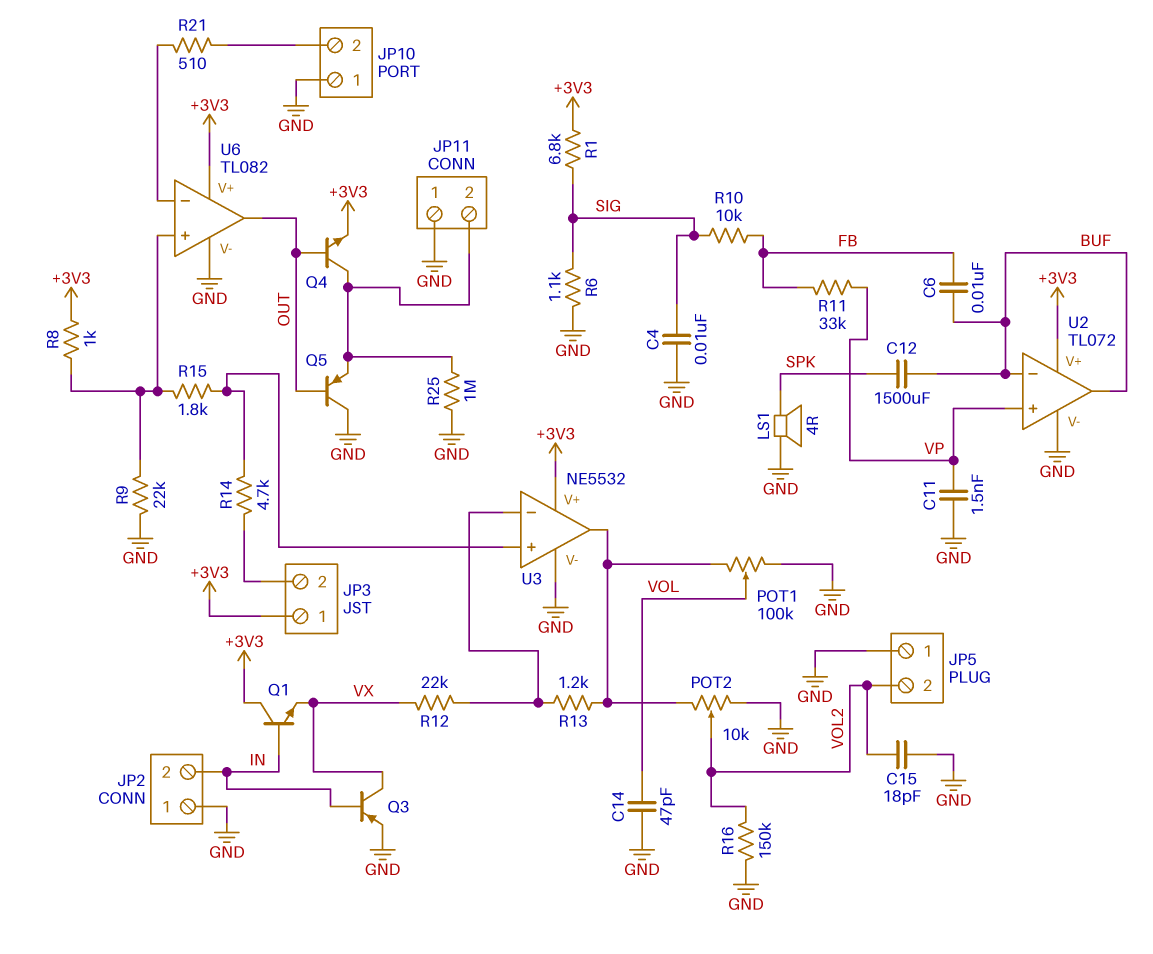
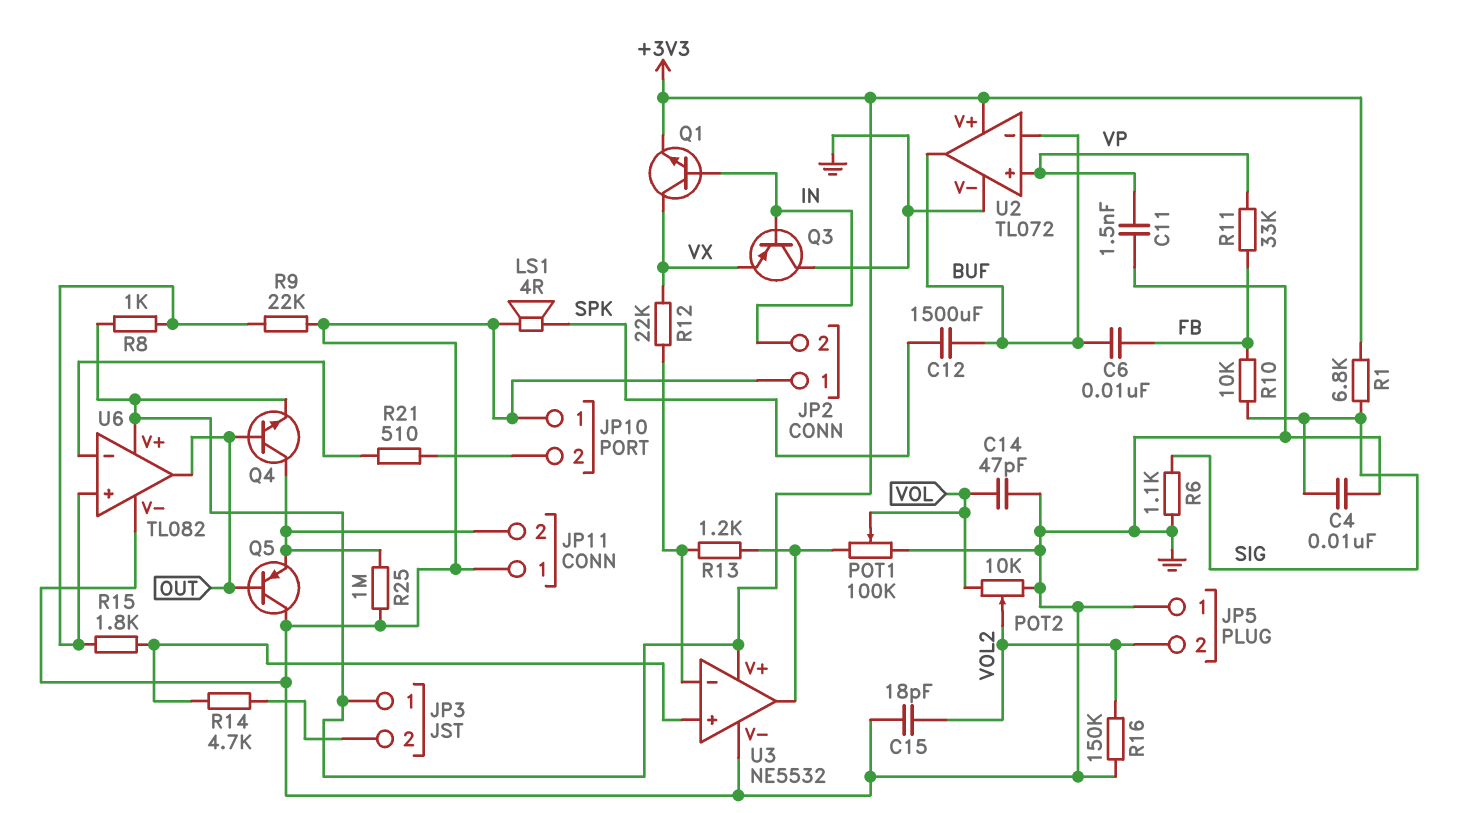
POT2: 10k (GND, U3/out, wiper VOL2) -> 10k (GND, VOL, wiper VOL2)
Q1: NPN (B IN, C +3V3, E VX) -> NPN (B IN, C VX, E +3V3)
Q3: PNP (B IN, C VX, E GND) -> PNP (B IN, C GND, E VX)

